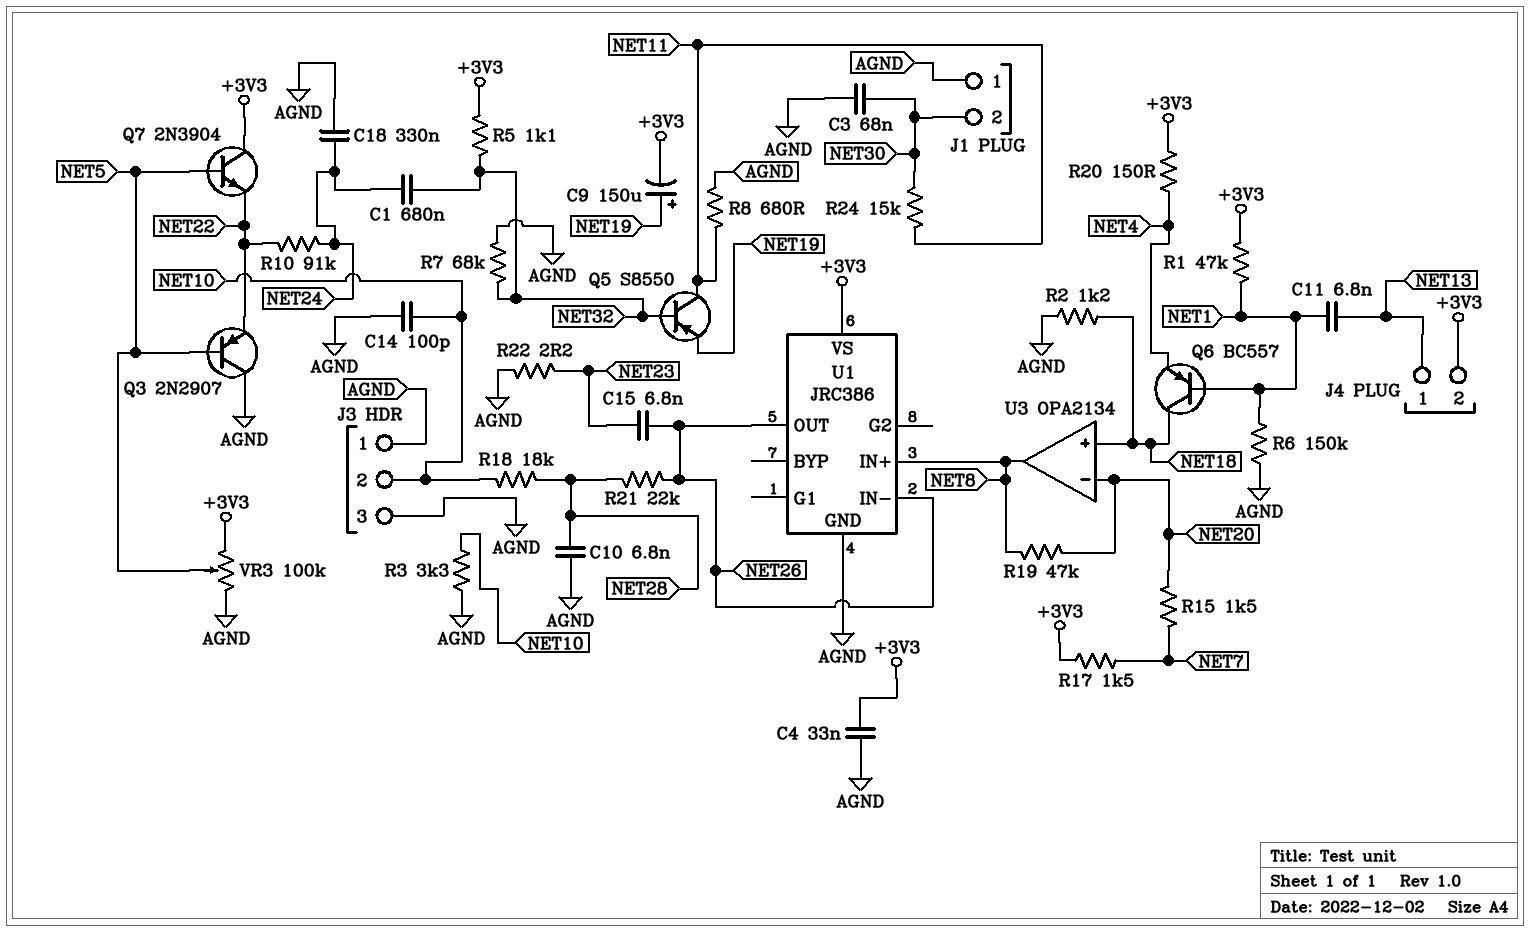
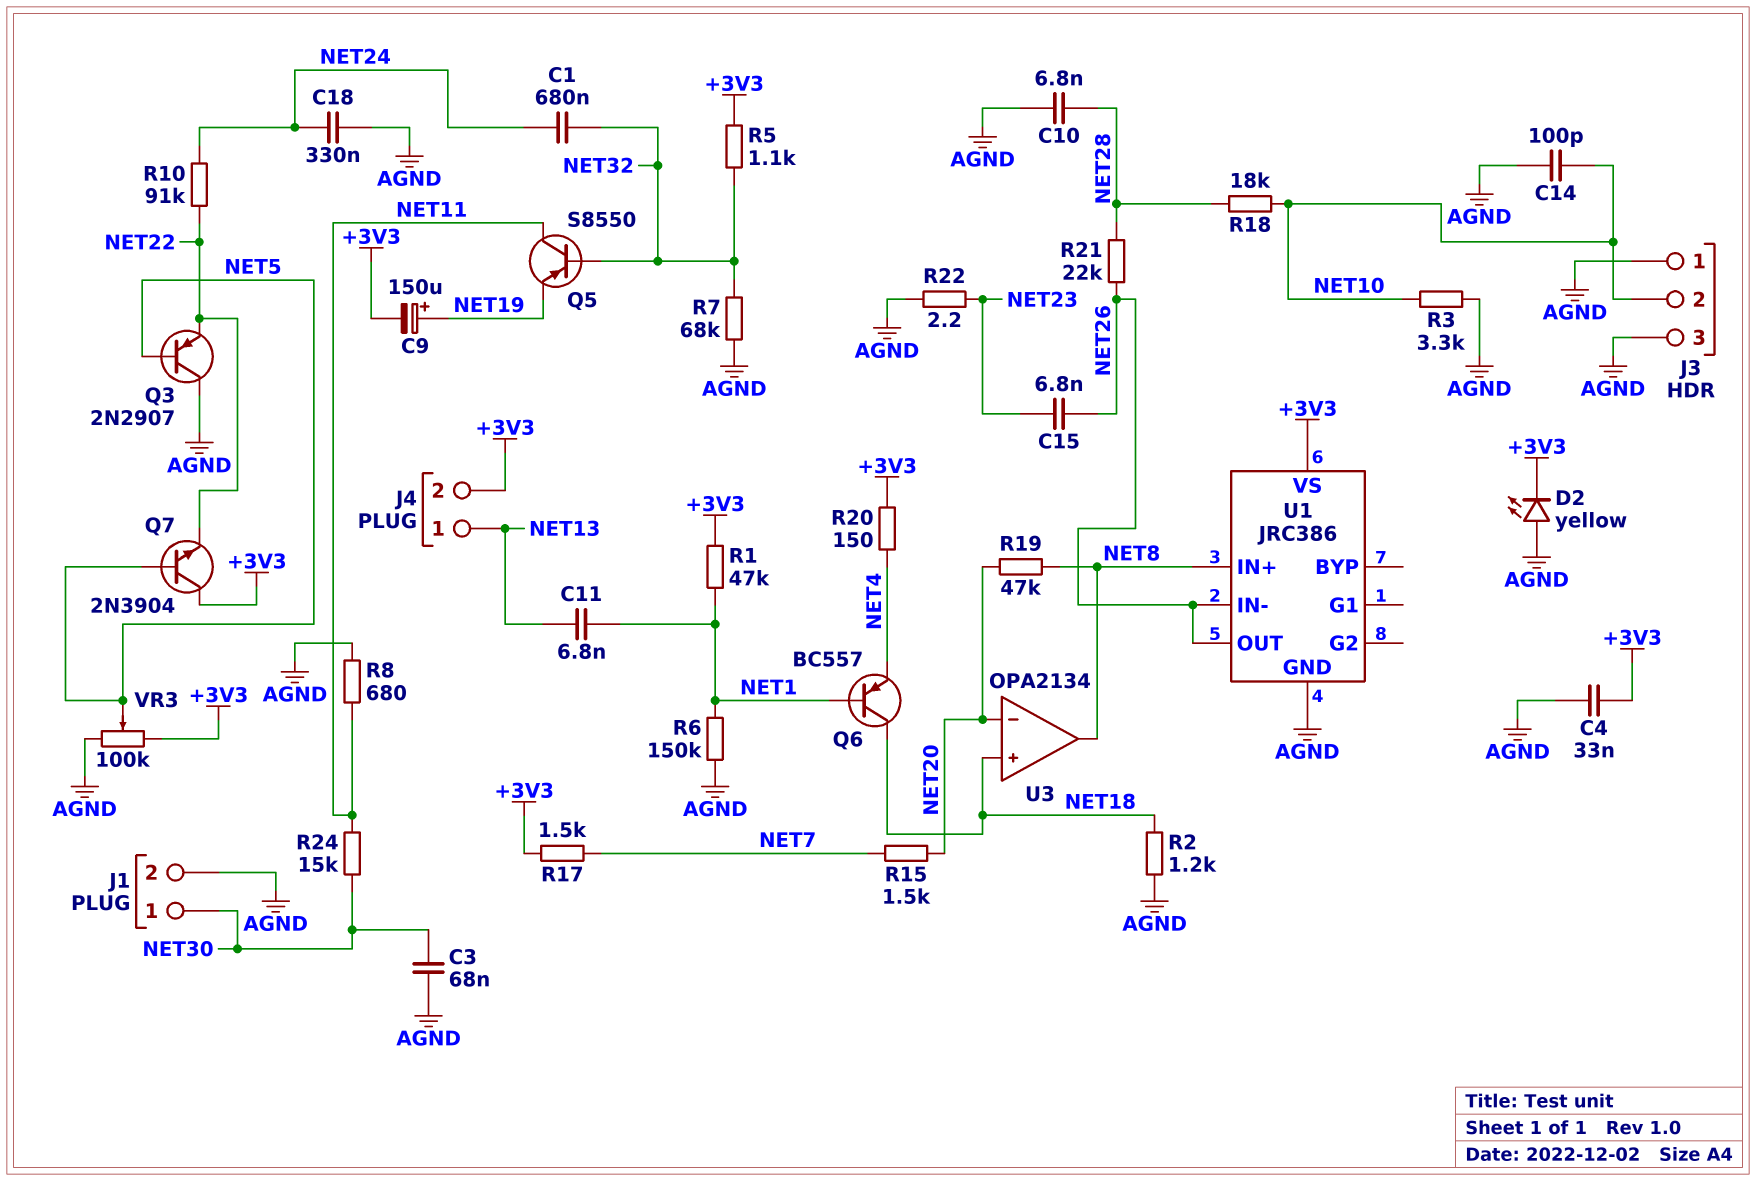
D2: none -> LED yellow (A AGND, K +3V3)
J1 pin 1: AGND -> NET30
J1 pin 2: NET30 -> AGND

